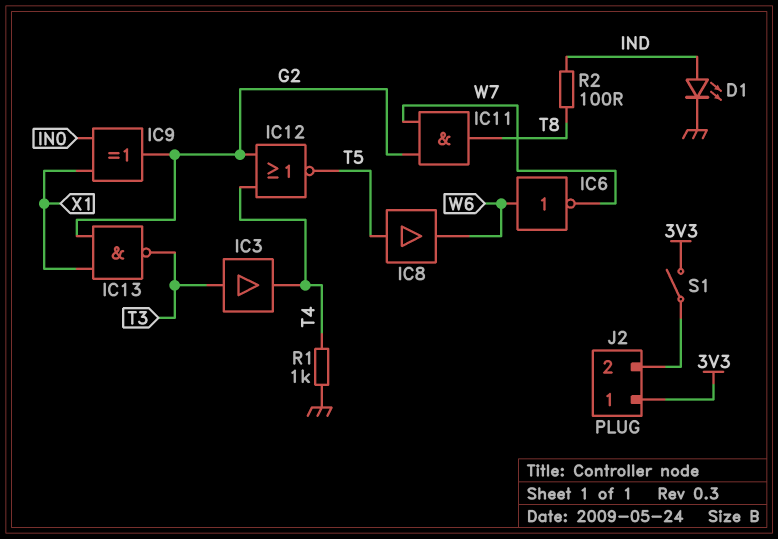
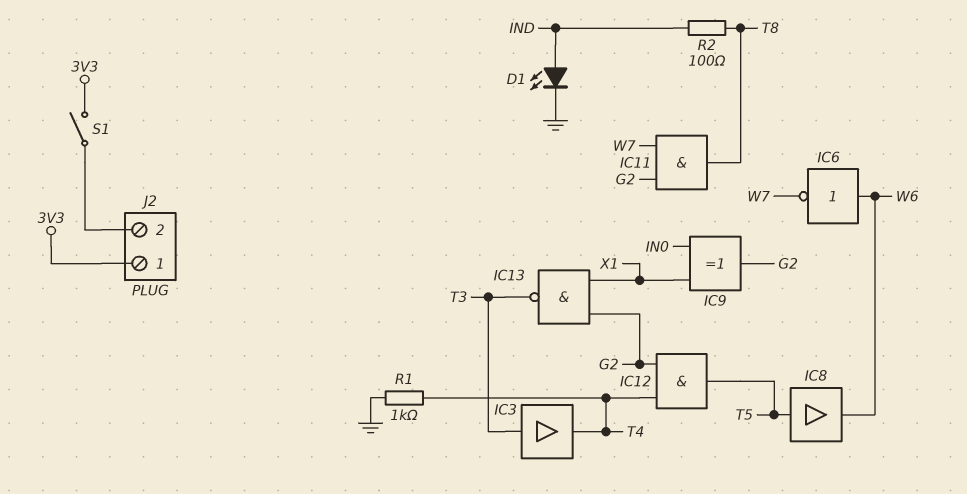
IC12: NOR (in G2, in T4, out T5) -> AND (in G2, in T4, out T5)

